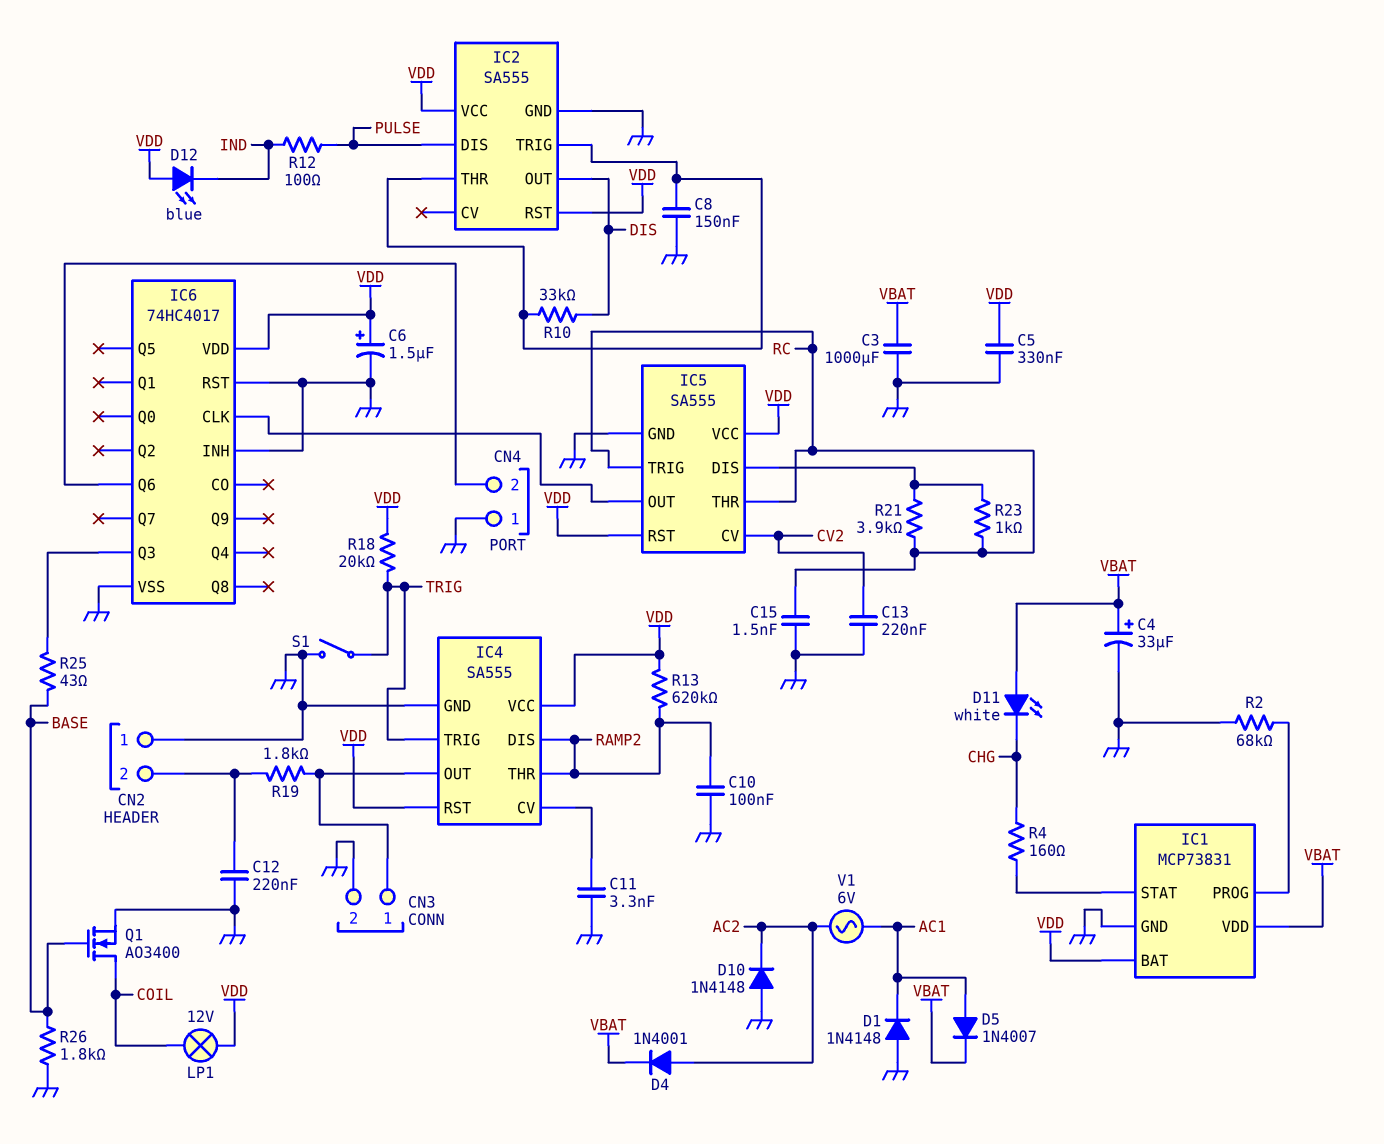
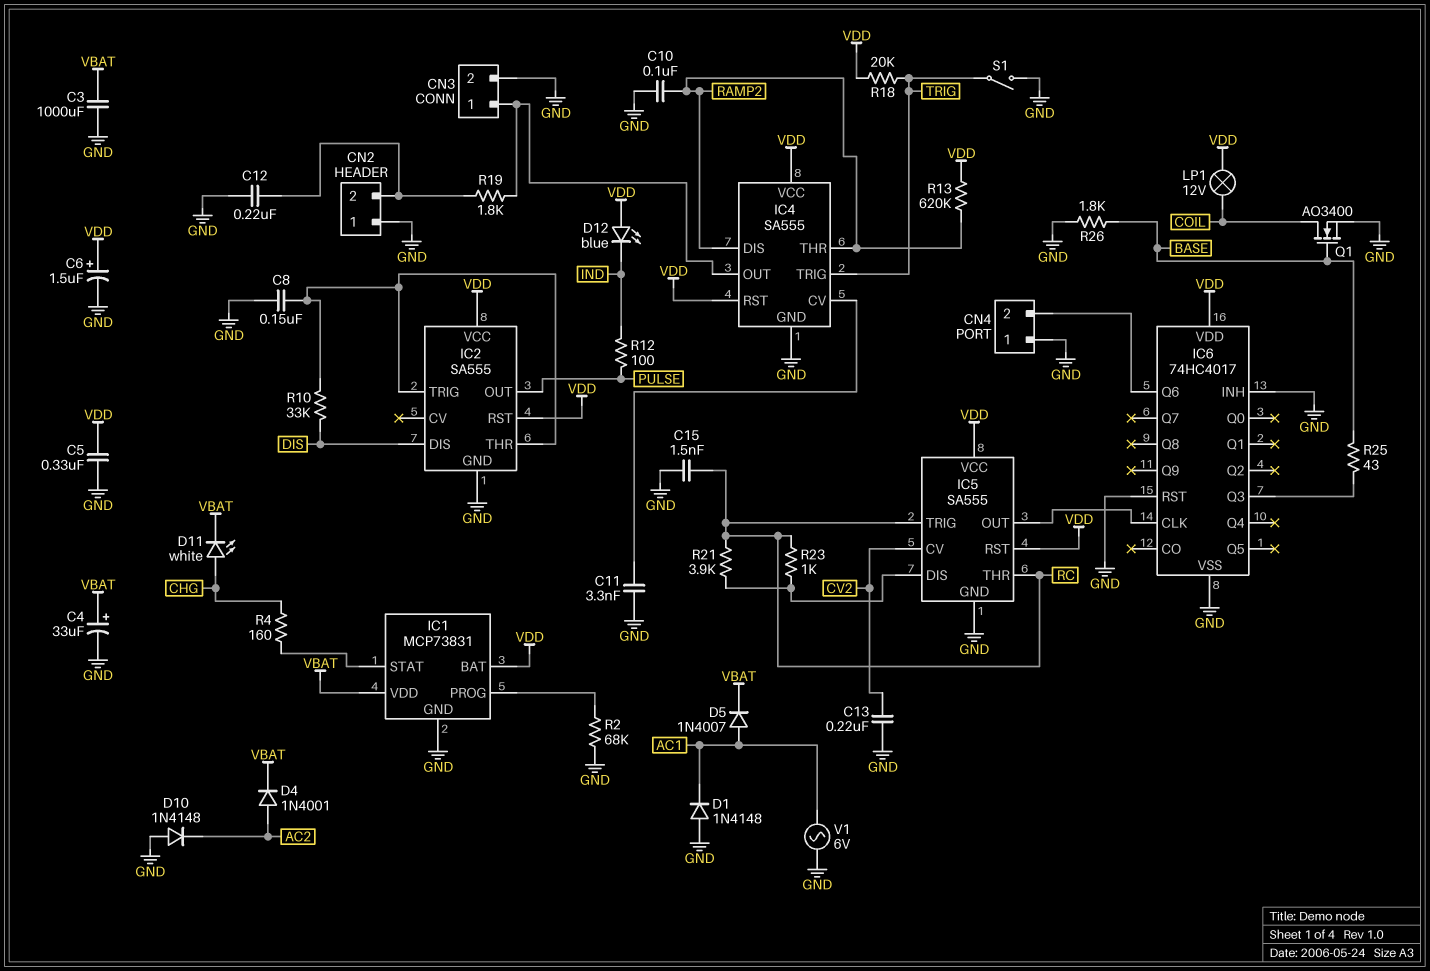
D11: LED white (A VBAT, K CHG) -> LED white (A CHG, K VBAT)
IC2 pin DIS: PULSE -> DIS
IC2 pin OUT: DIS -> PULSE
V1: AC 6V (AC1, AC2) -> AC 6V (AC1, GND)

